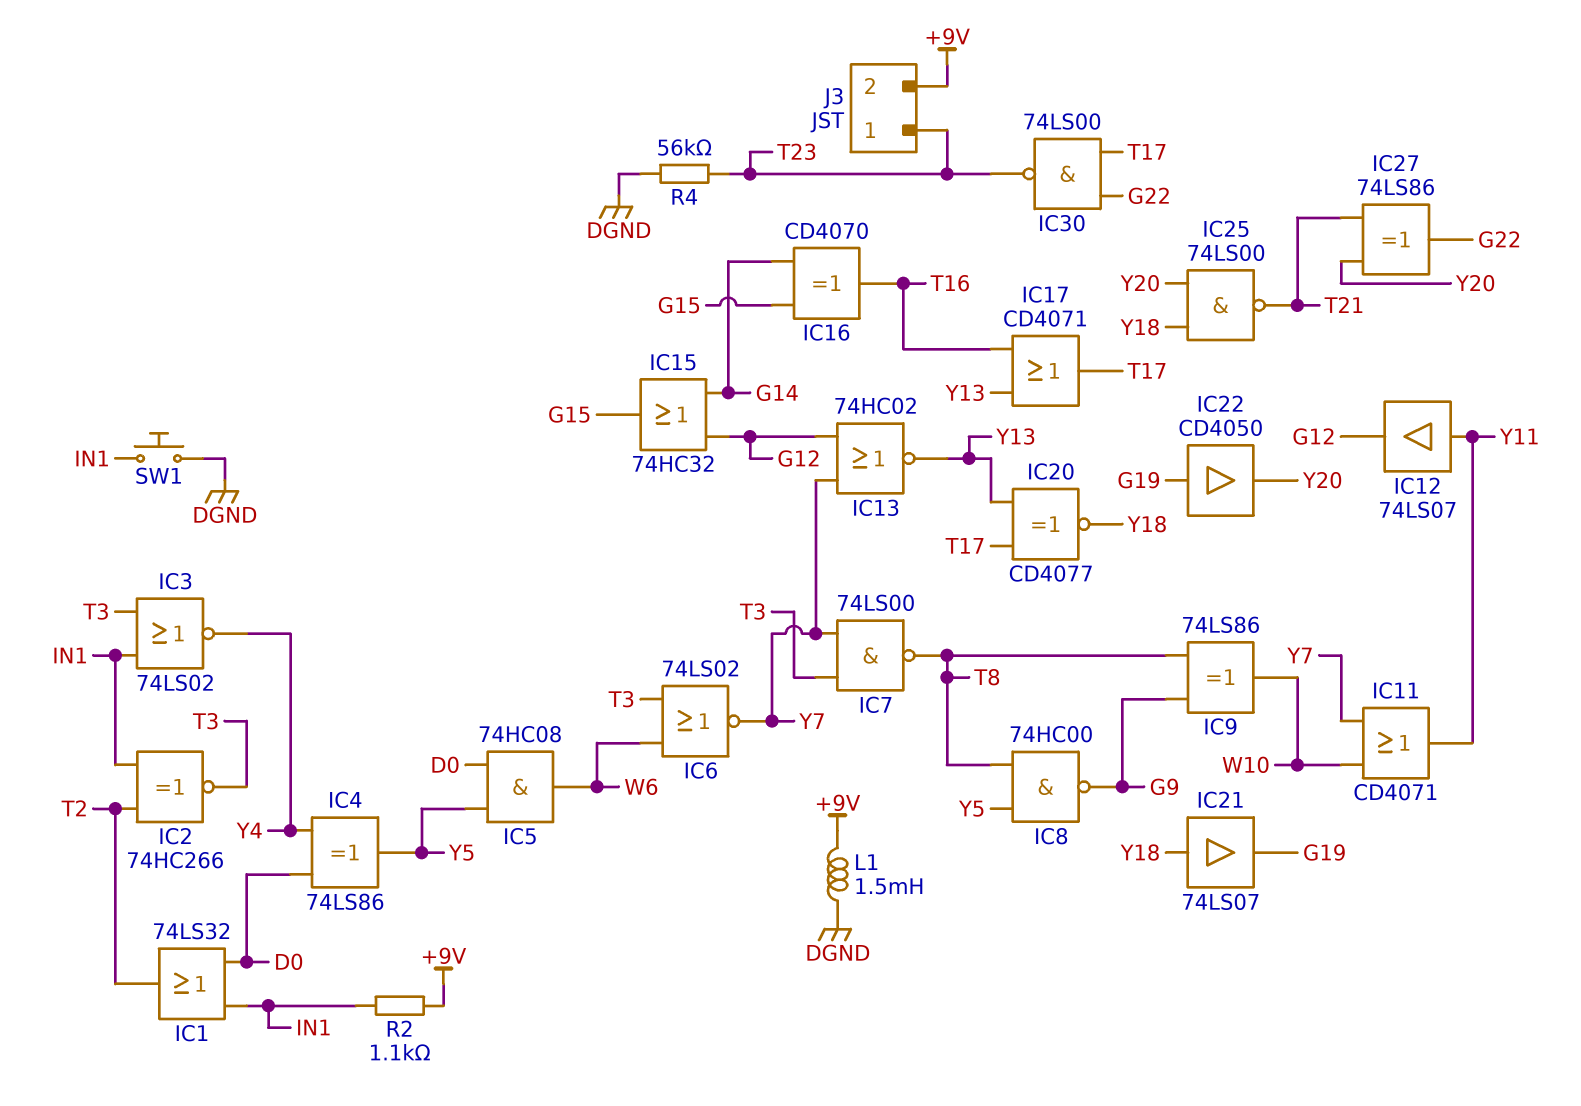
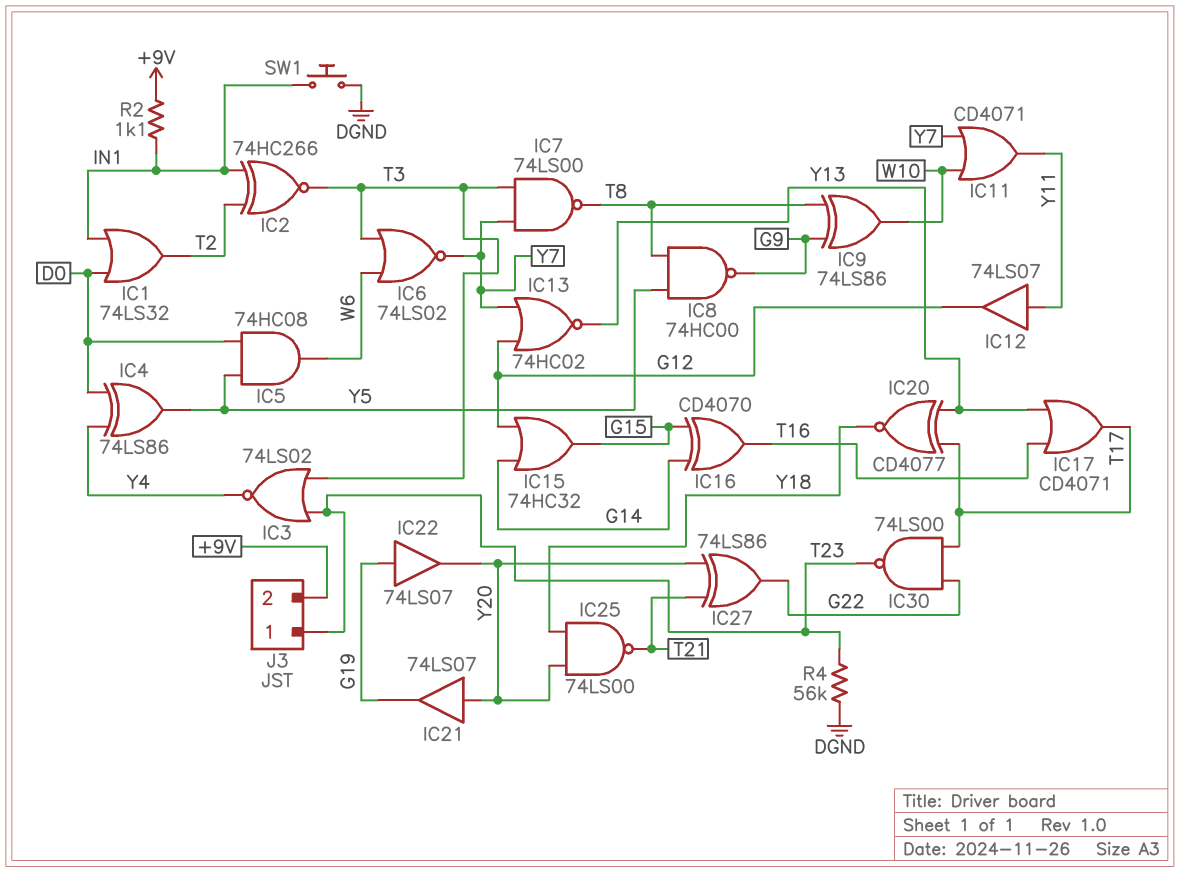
IC3: NOR 74LS02 (in IN1, in T3, out Y4) -> NOR 74LS02 (in T3, in T23, out Y4)
IC21: buffer 74LS07 (in Y18, out G19) -> buffer 74LS07 (in Y20, out G19)
IC22: buffer CD4050 (in G19, out Y20) -> buffer 74LS07 (in G19, out Y20)
L1: 1.5mH (+9V, DGND) -> none

